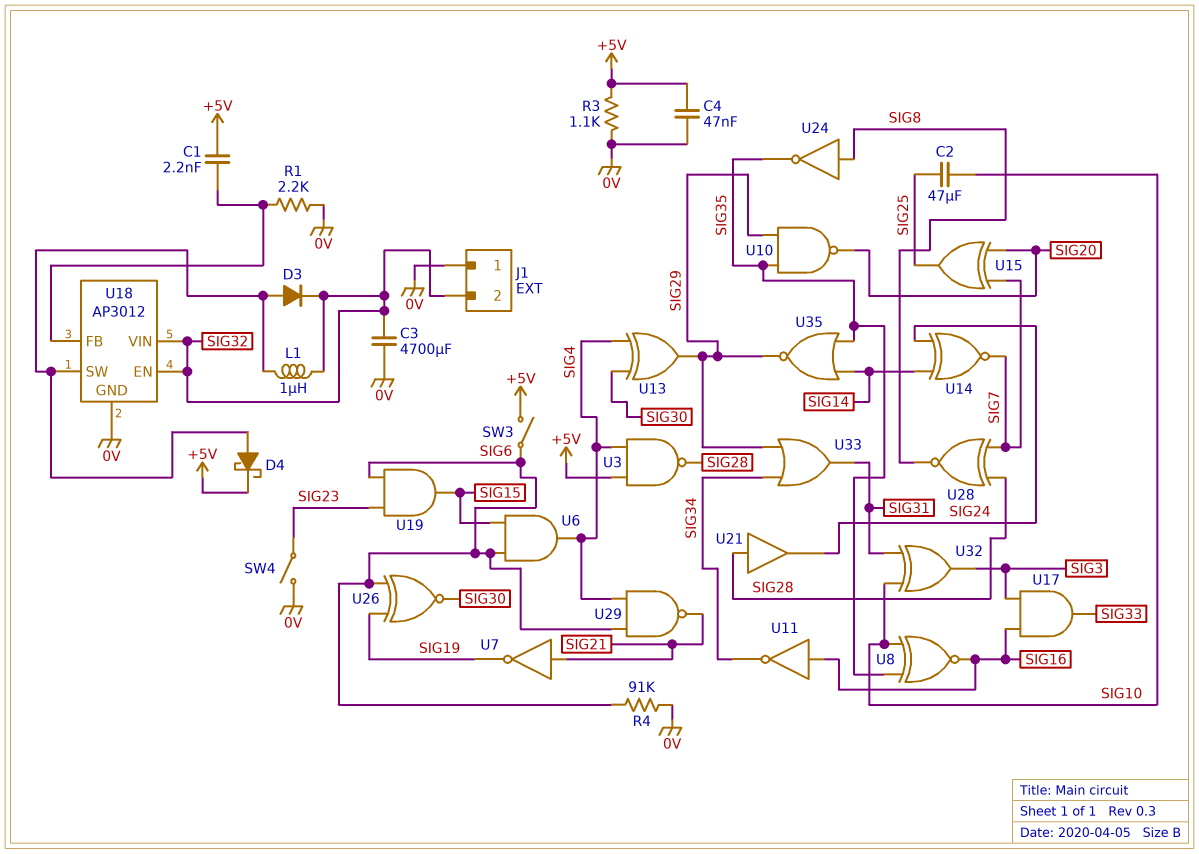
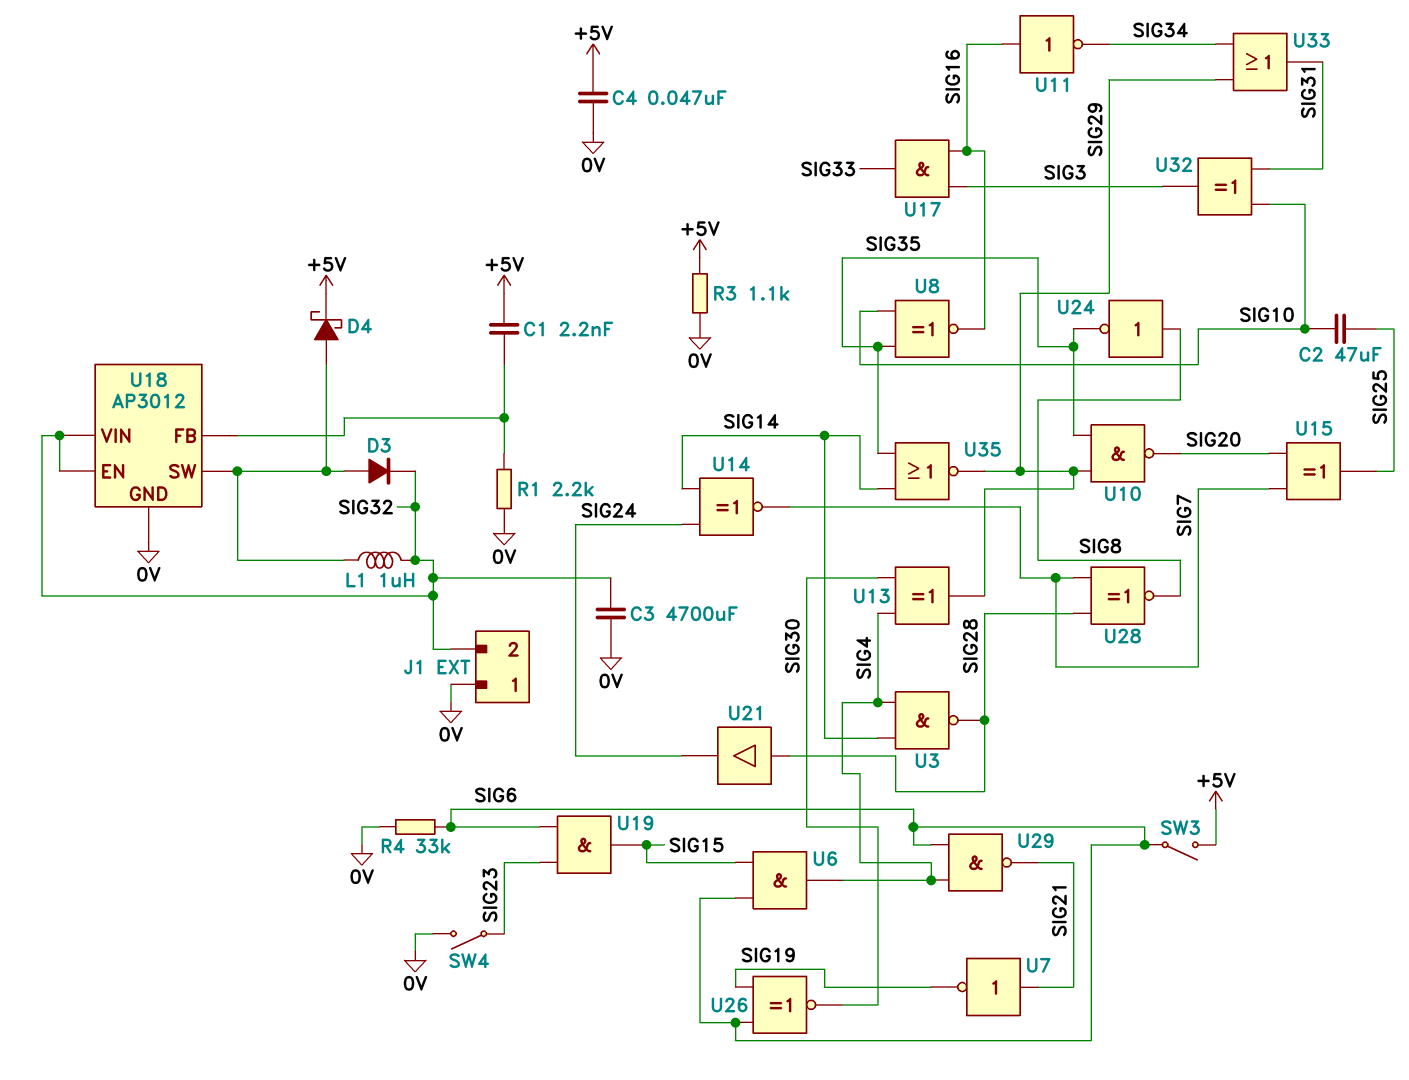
R4: 91k (0V, SIG6) -> 33k (0V, SIG6)
U3: NAND (in +5V, in SIG4, out SIG28) -> NAND (in SIG4, in SIG14, out SIG28)

